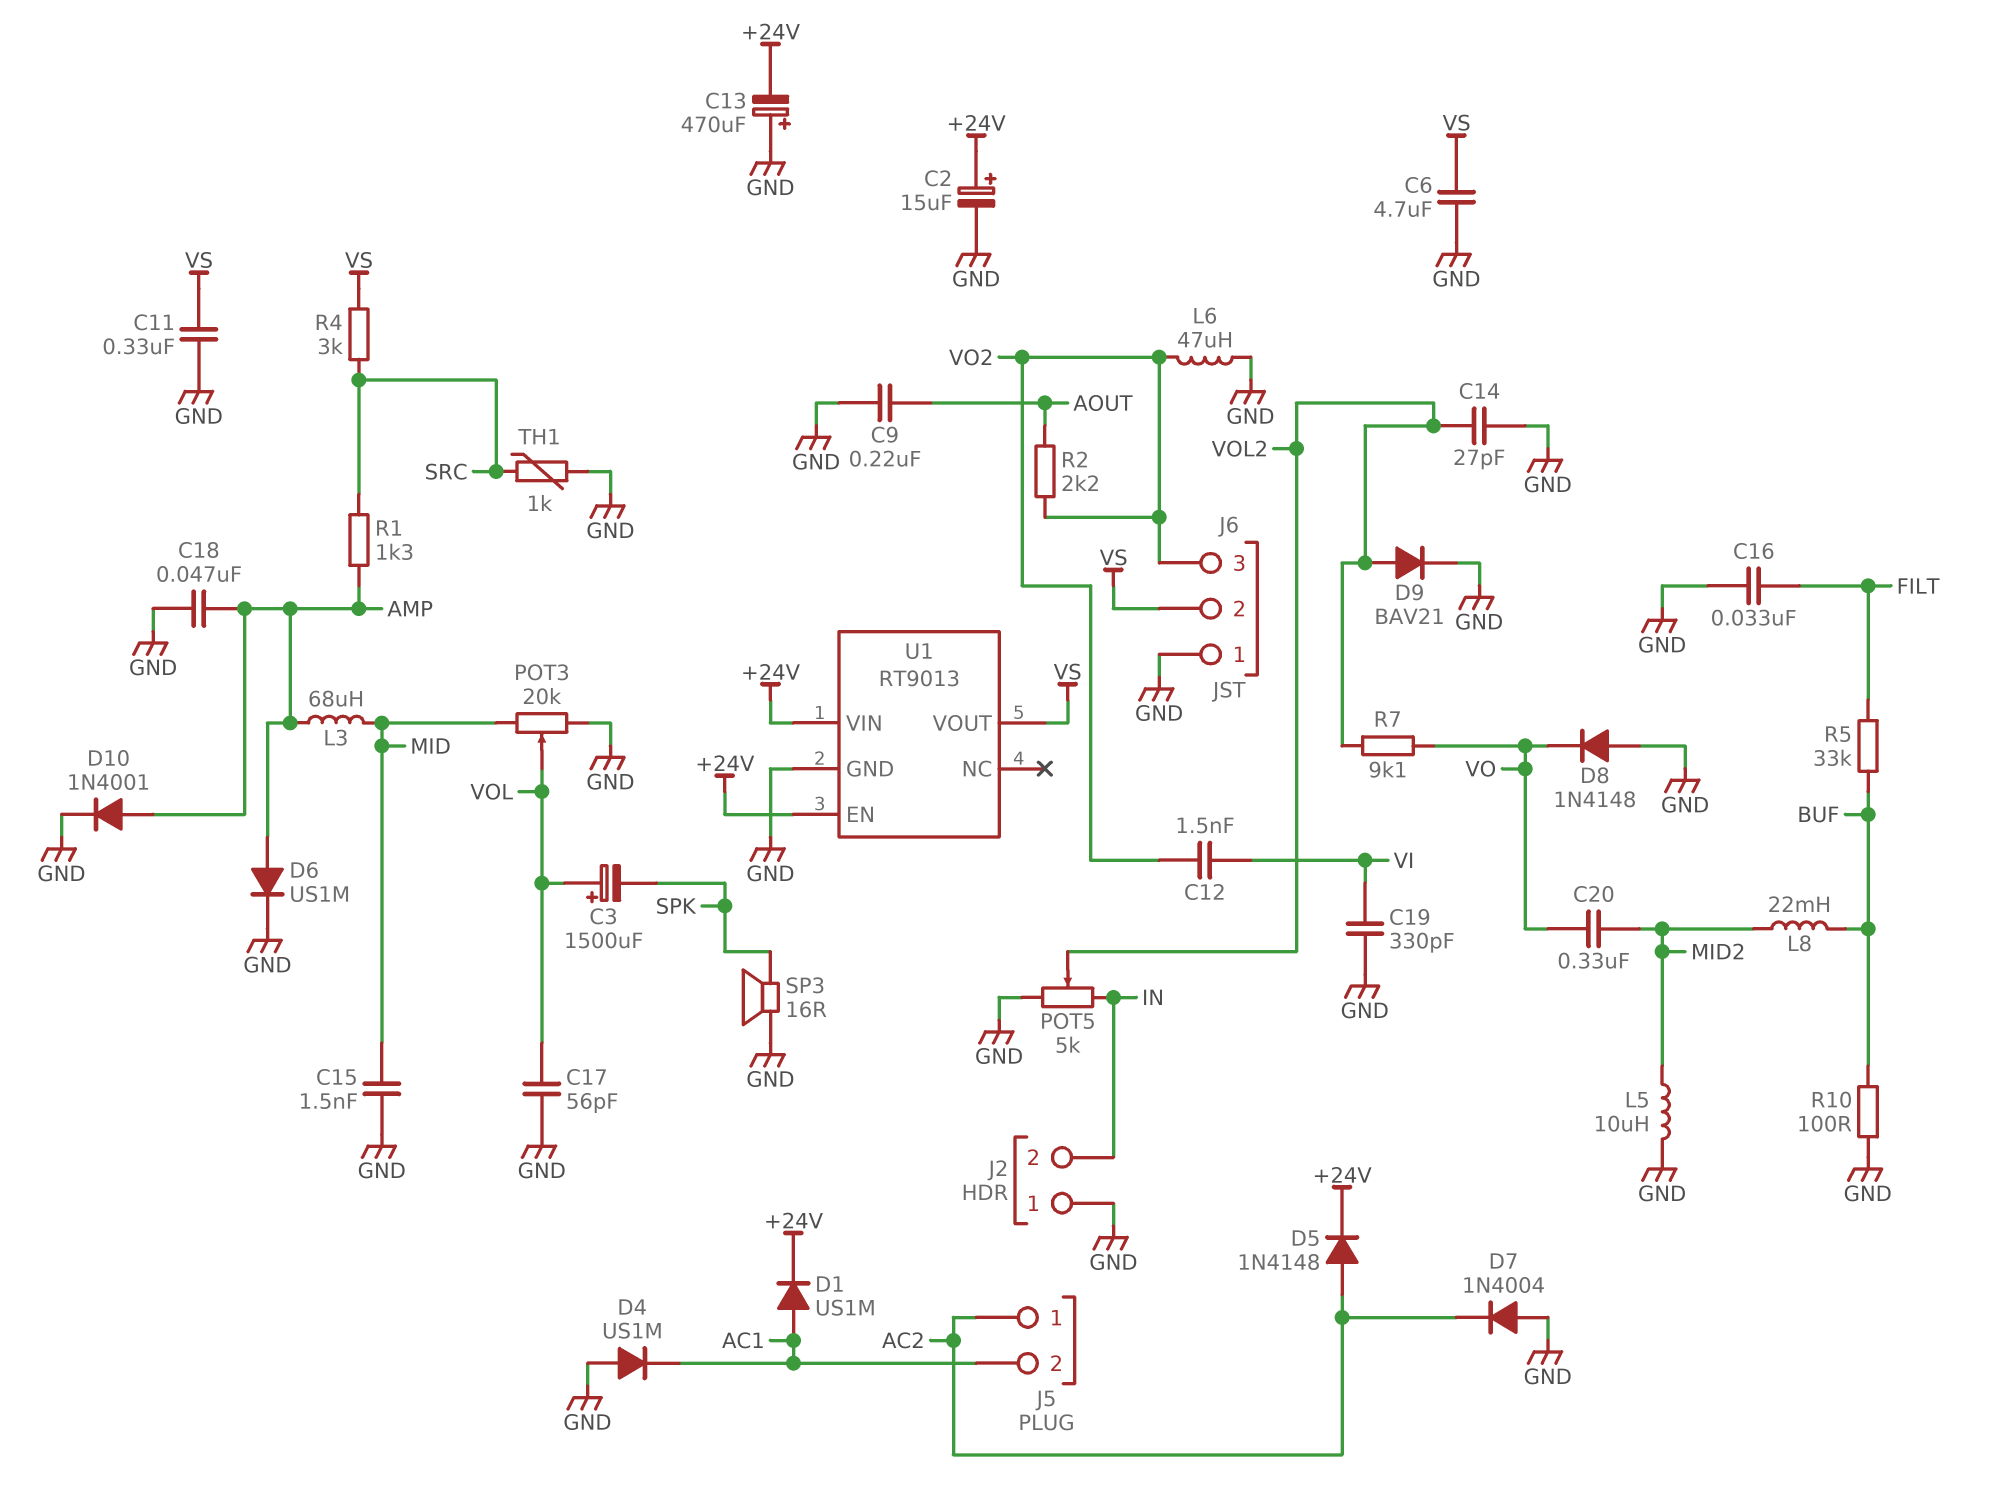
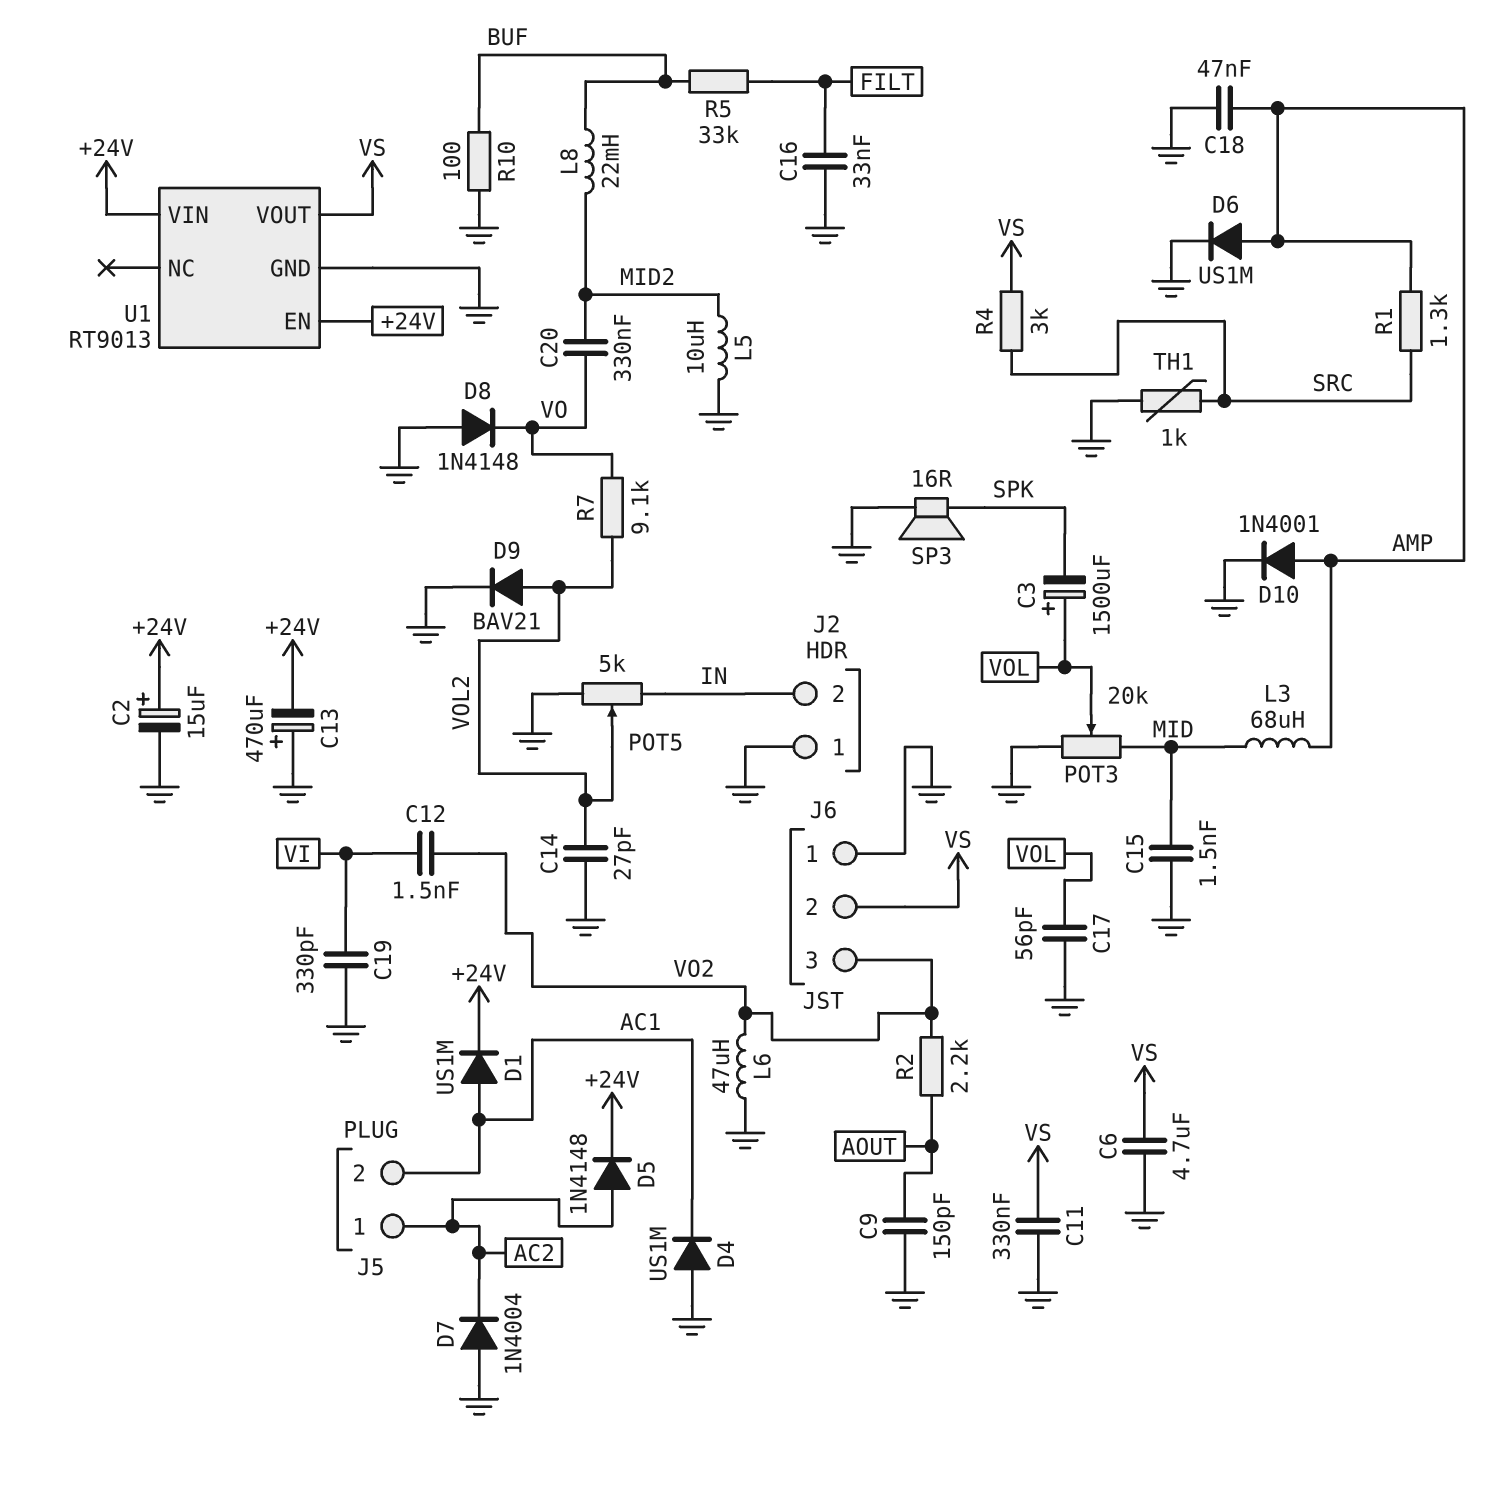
C9: 220nF (AOUT, GND) -> 150pF (AOUT, GND)

